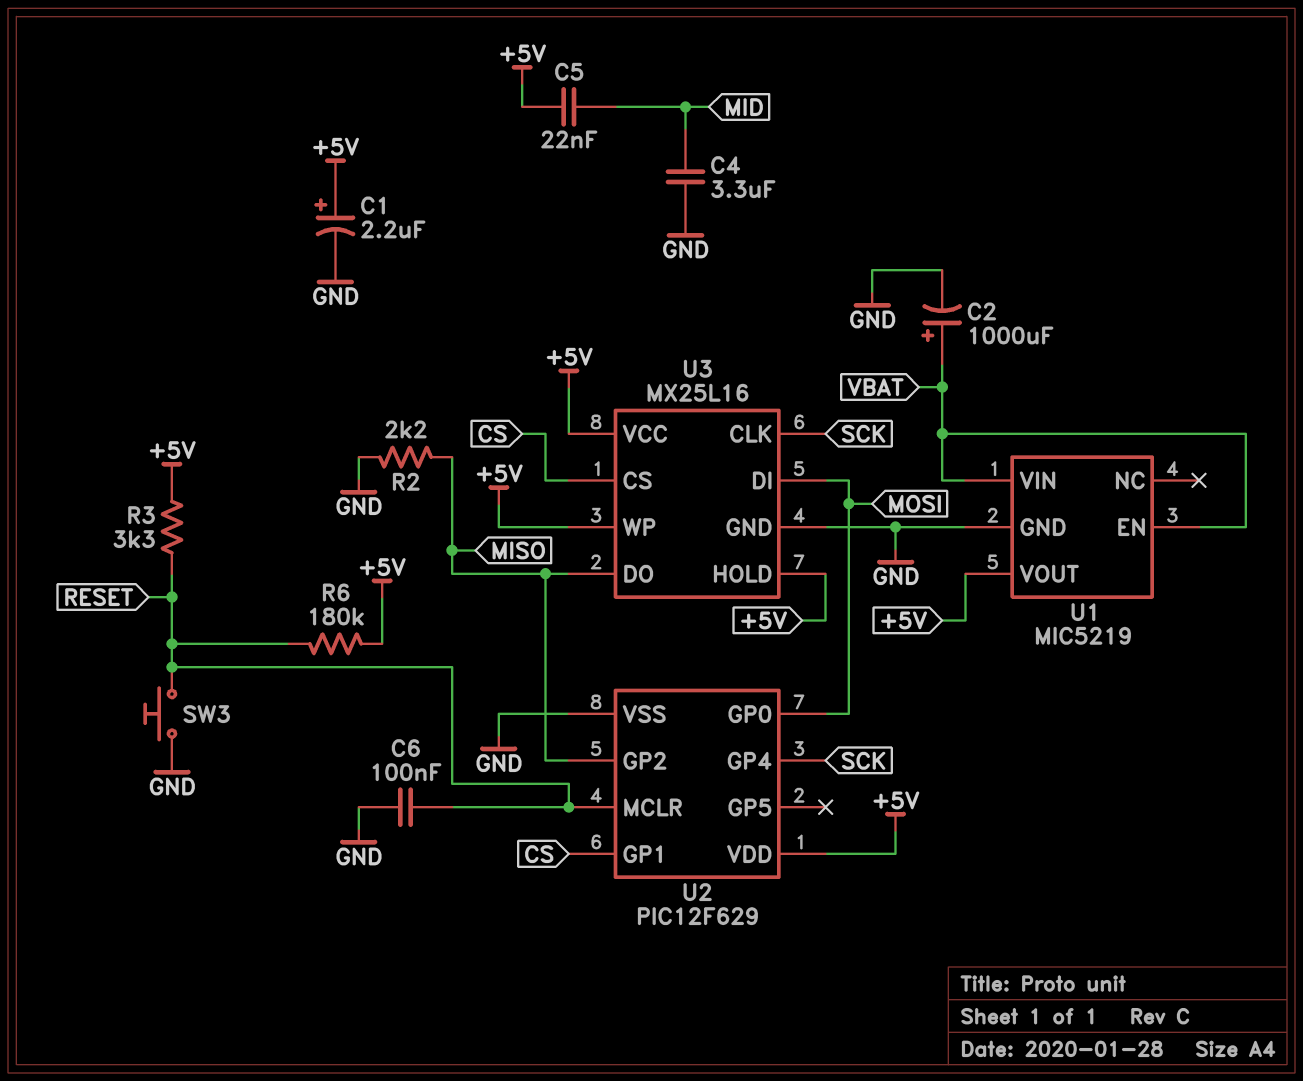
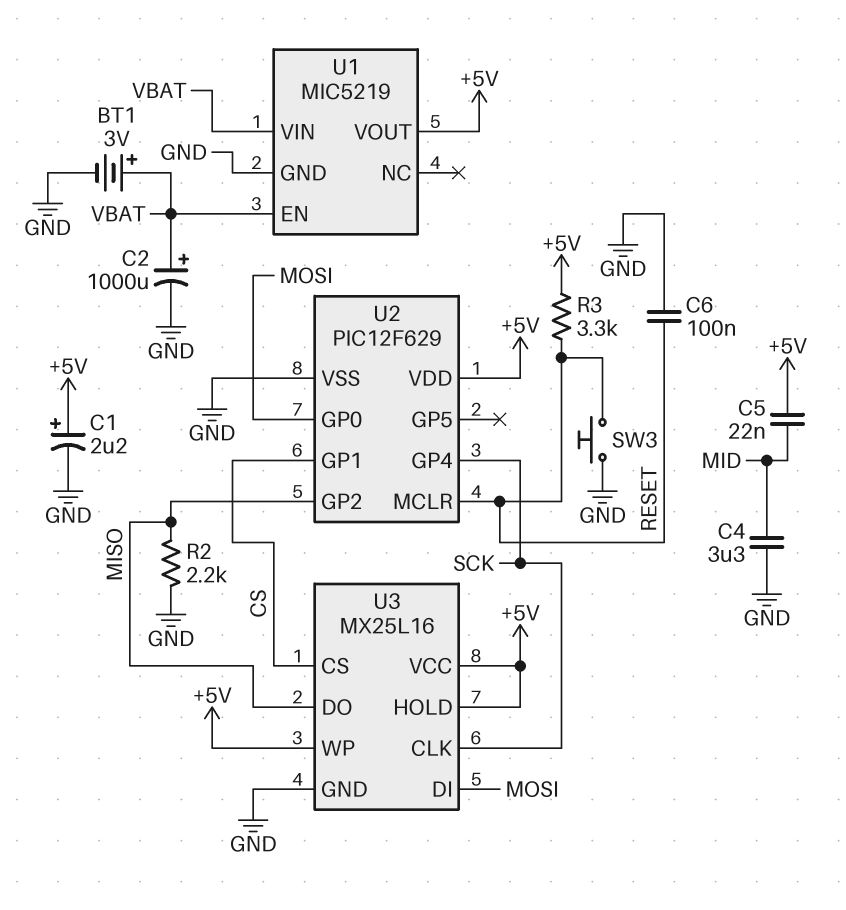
BT1: none -> 3V (plus VBAT, minus GND)
R6: 180k (+5V, RESET) -> none

